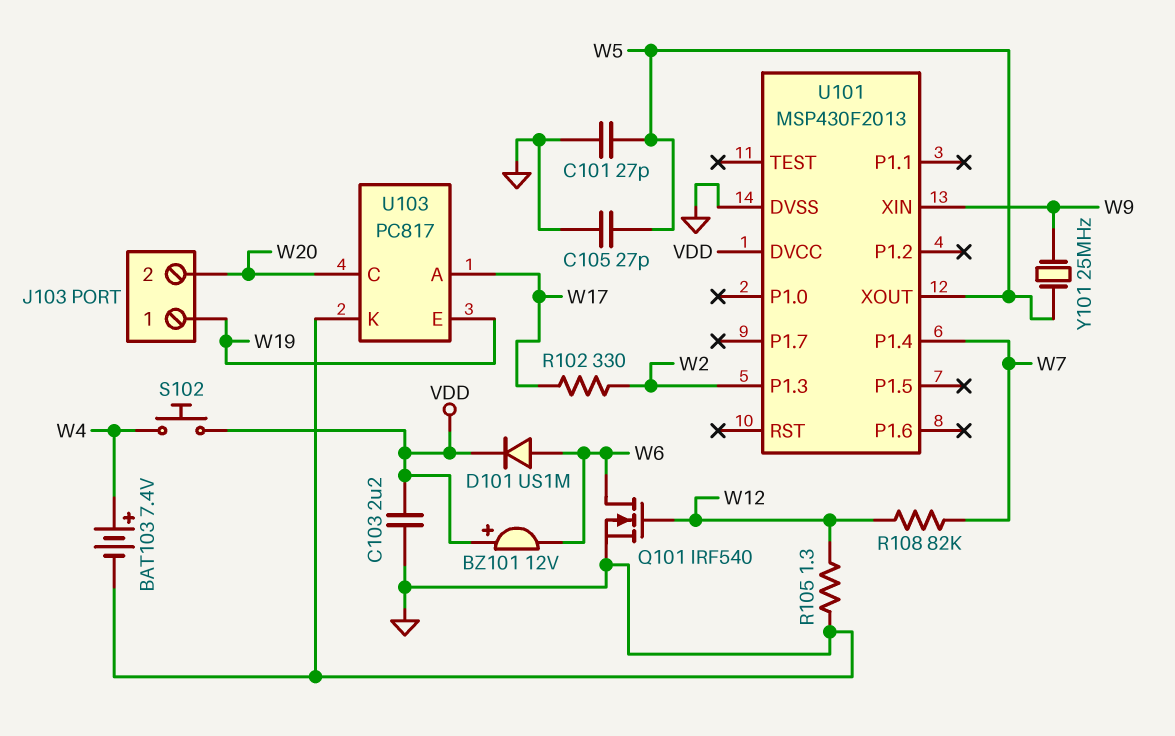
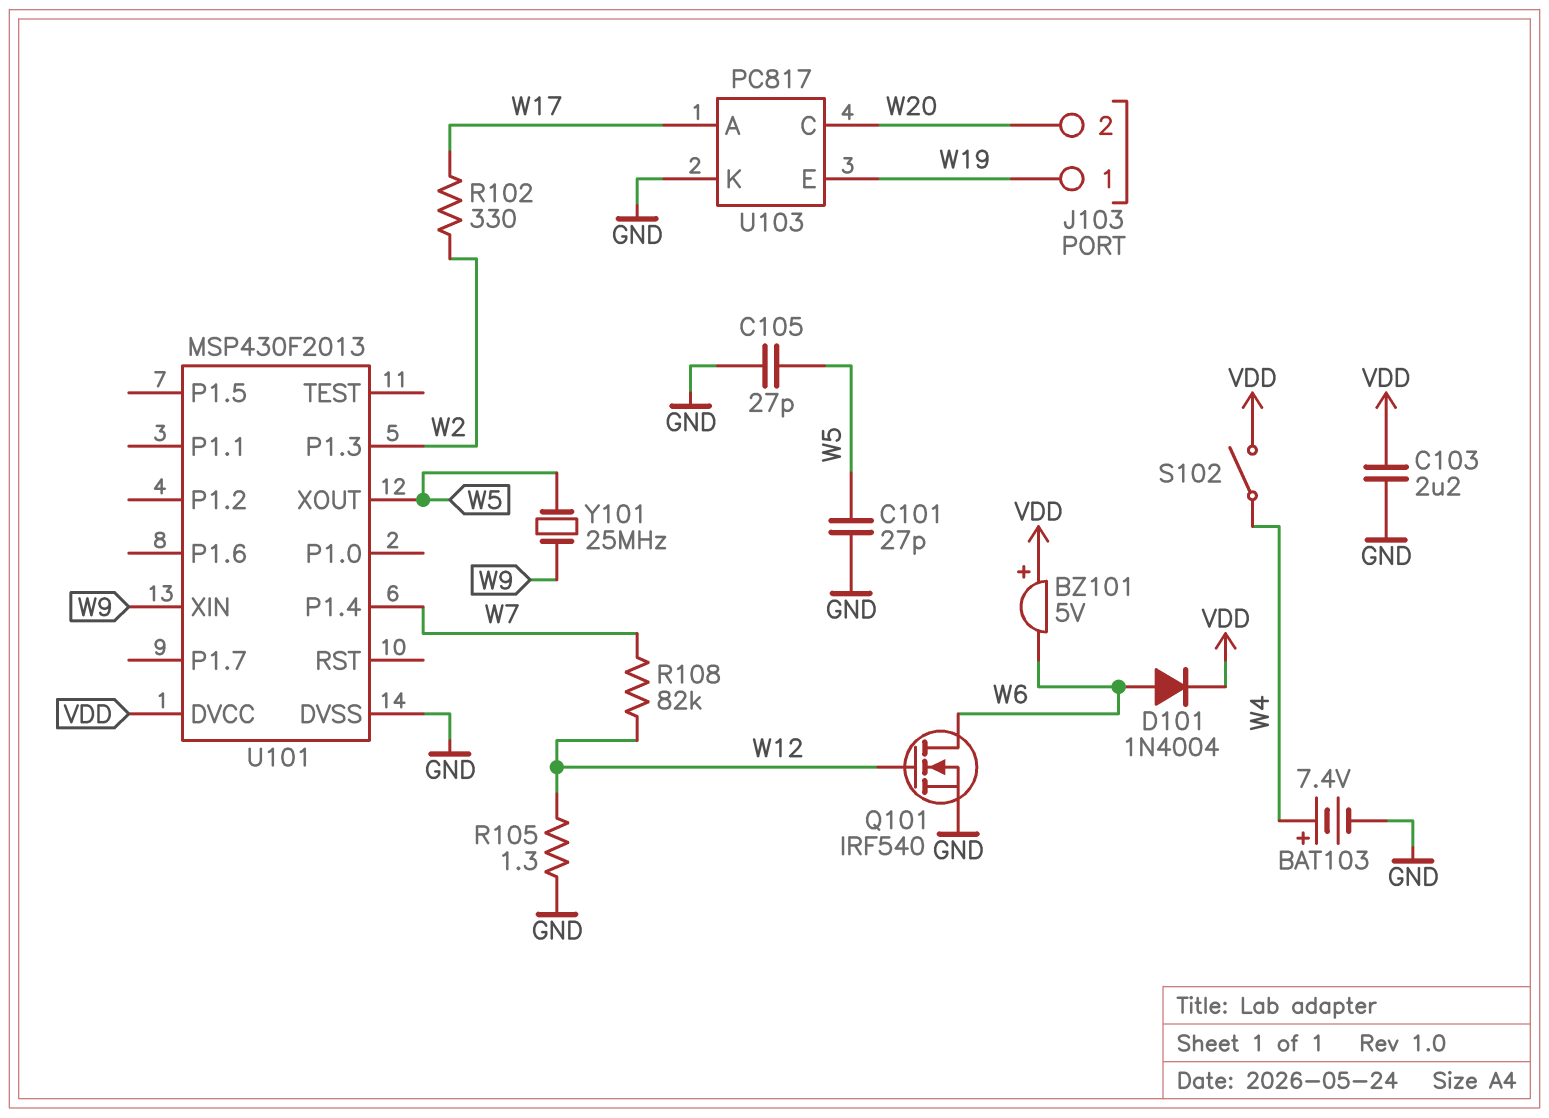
BZ101: buzzer 12V (plus VDD, minus W6) -> buzzer 5V (plus VDD, minus W6)
D101: diode US1M (A W6, K VDD) -> diode 1N4004 (A W6, K VDD)
S102: button (VDD, W4) -> switch (VDD, W4)

